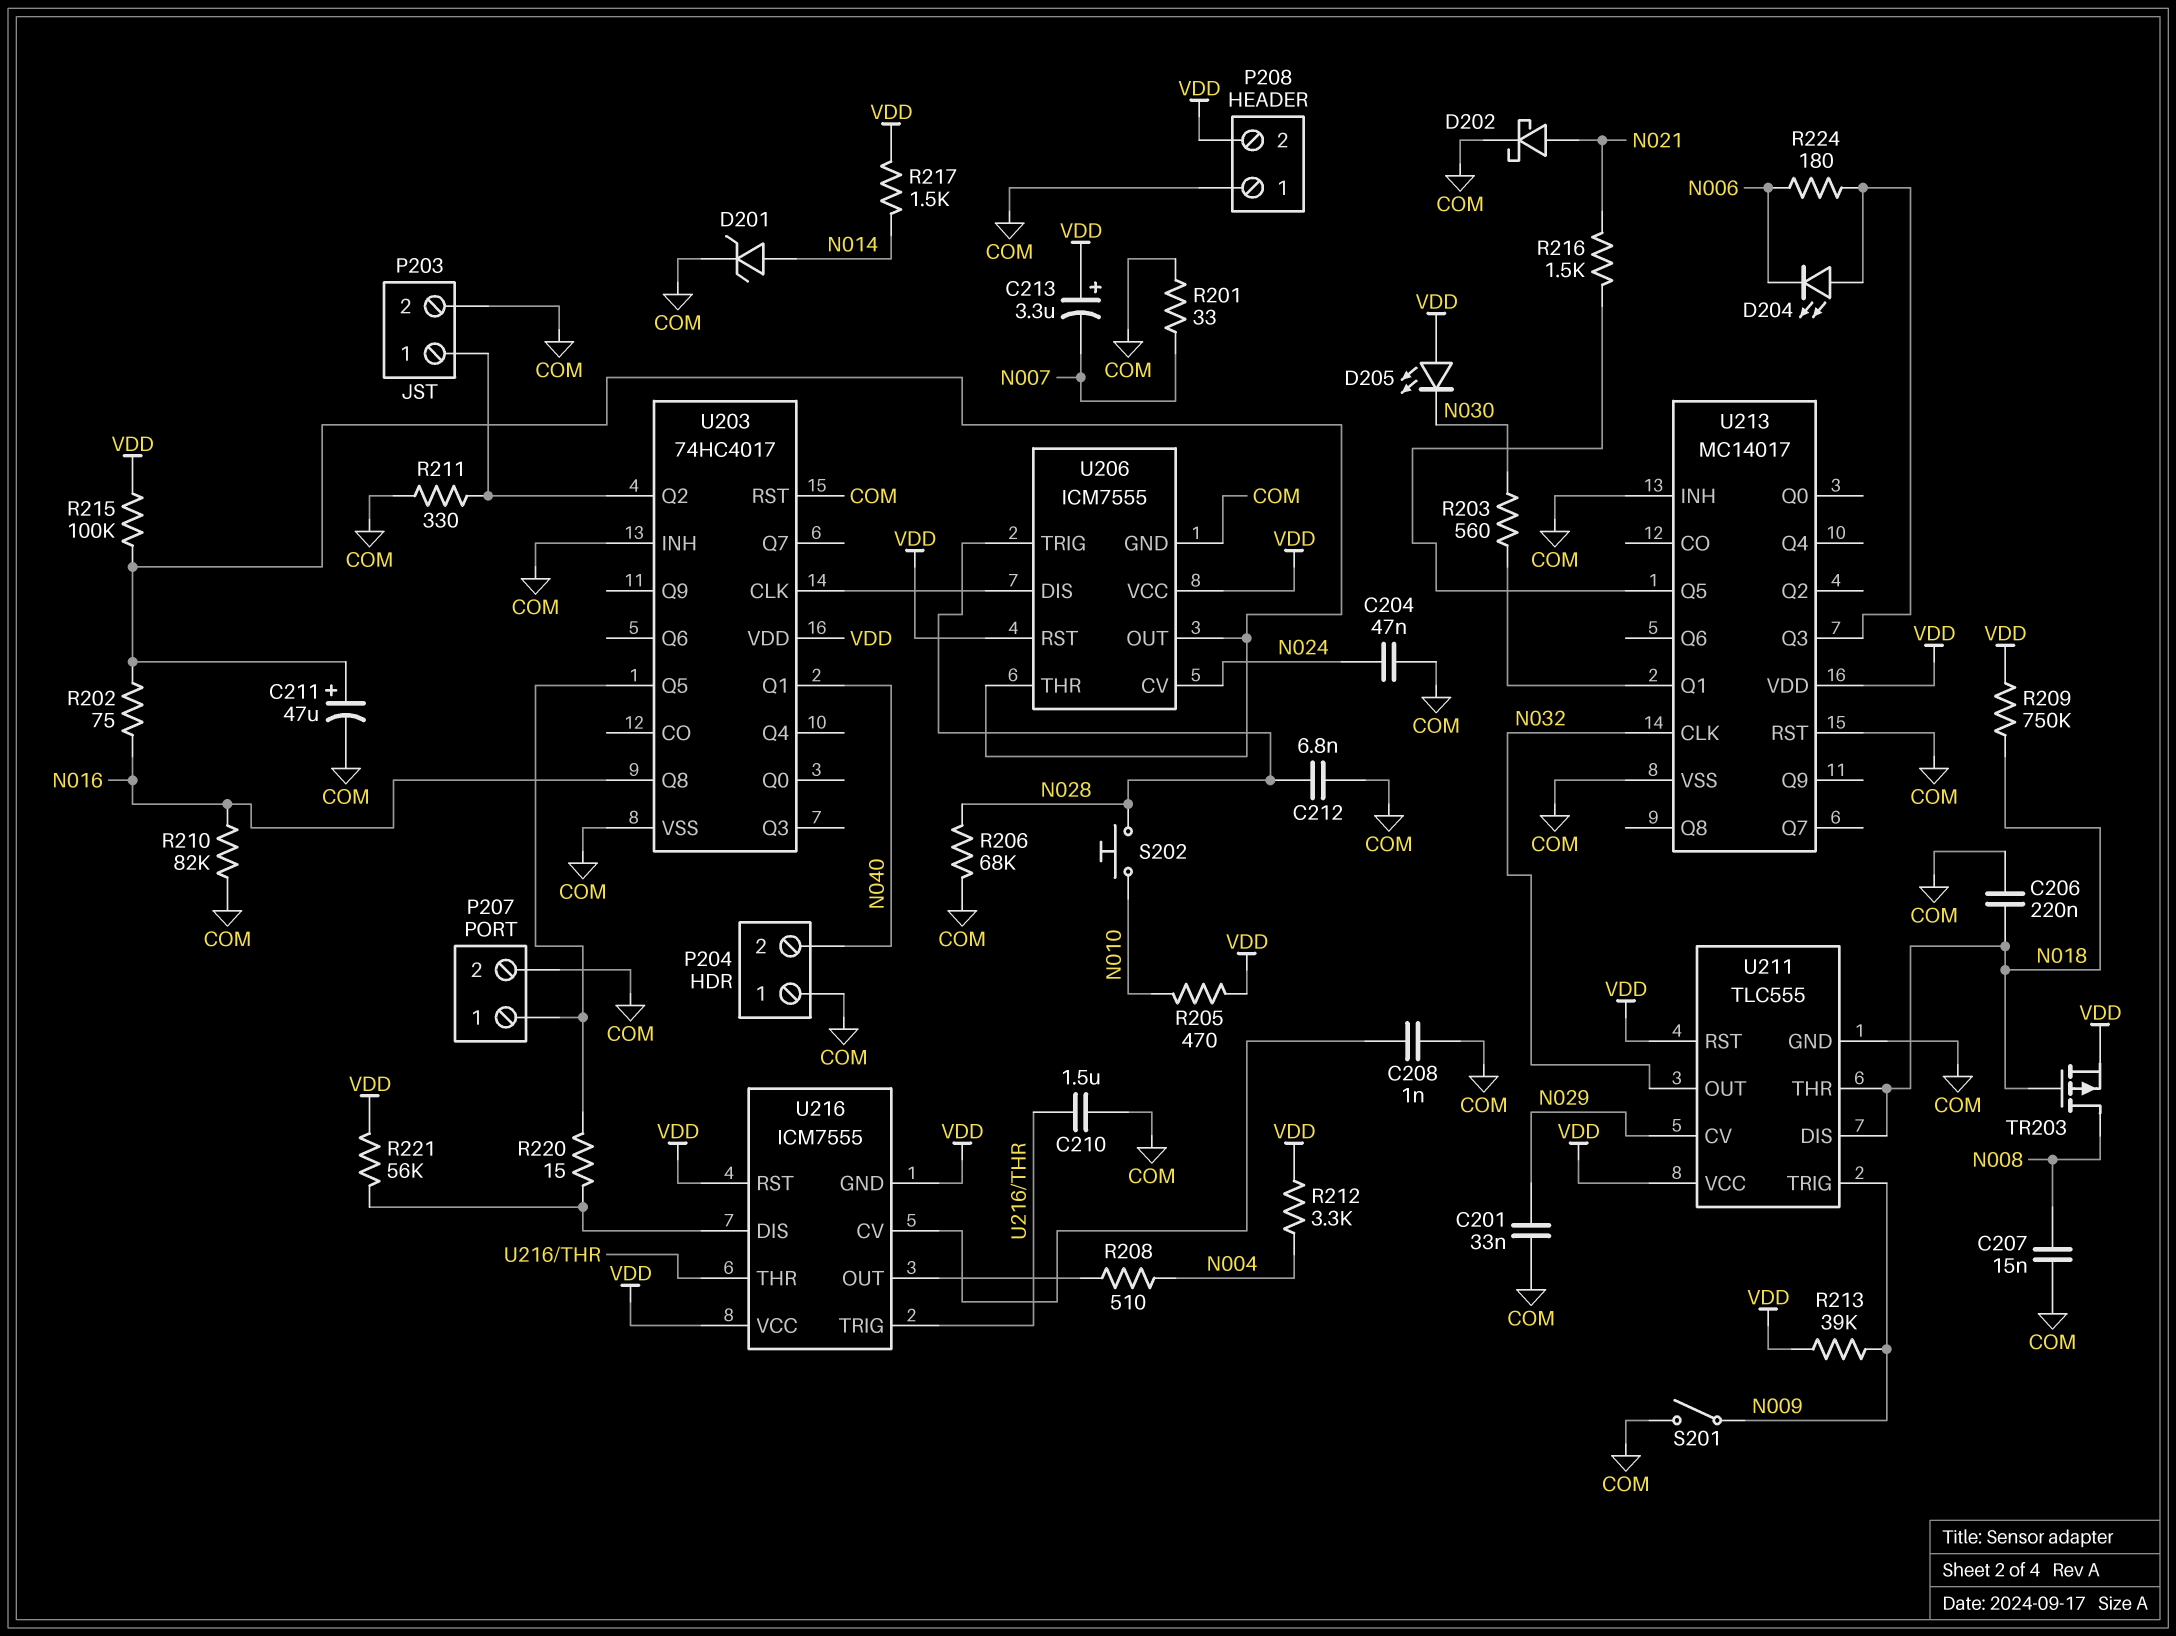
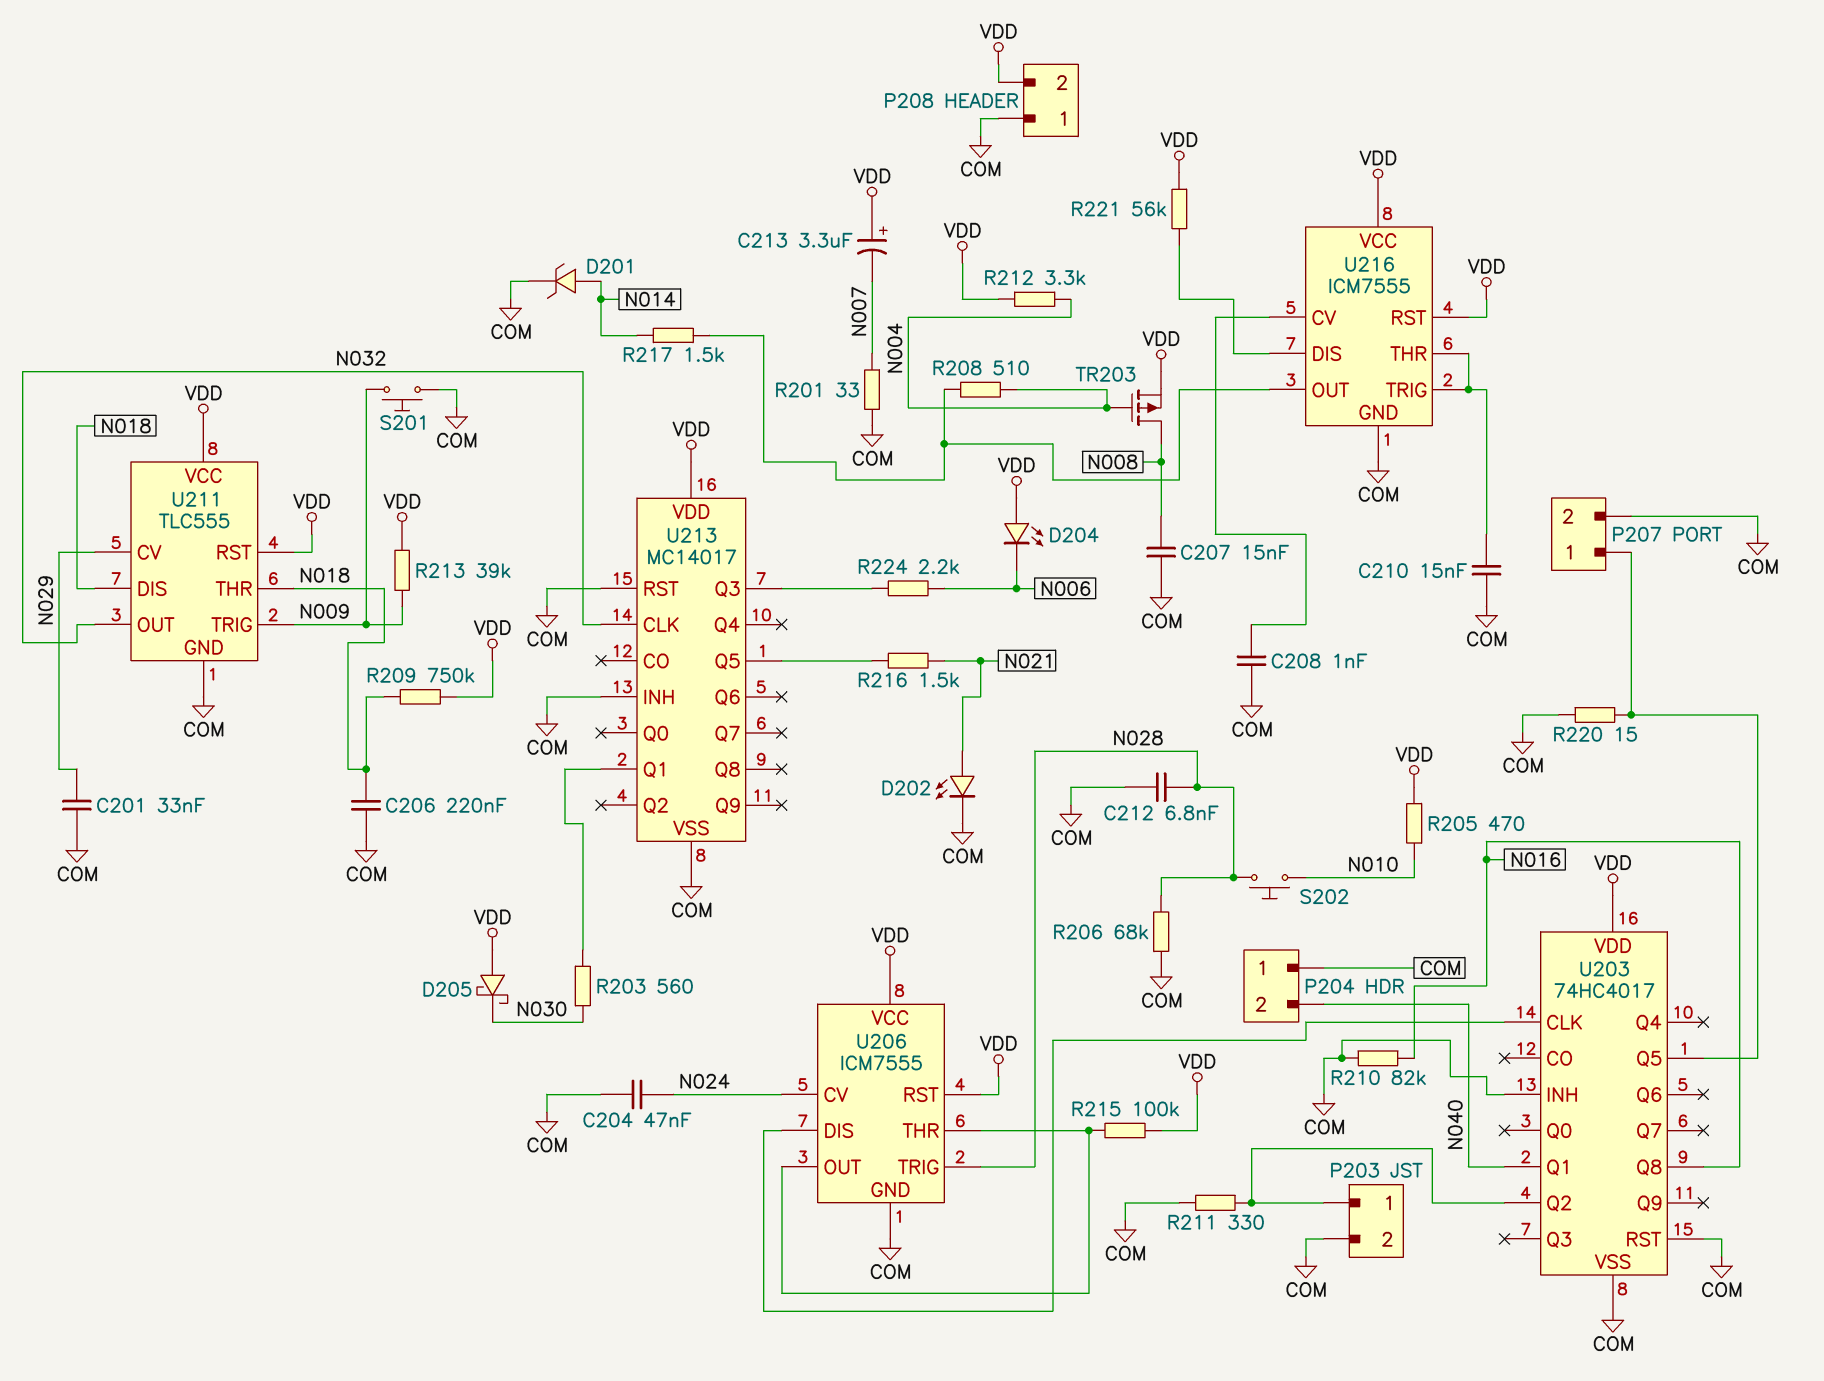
C210: 1.5uF (COM, U216/THR) -> 15nF (COM, U216/THR)
C211: 47uF (plus U206/OUT, minus COM) -> none
D202: schottky (A N021, K COM) -> LED (A N021, K COM)
D204: LED (A U213/Q3, K N006) -> LED (A VDD, K N006)
D205: LED (A VDD, K N030) -> schottky (A VDD, K N030)
R202: 75 (N016, U206/OUT) -> none
R217: 1.5k (N014, VDD) -> 1.5k (N014, U216/OUT)
R220: 15 (P207/1, U216/DIS) -> 15 (COM, P207/1)
R224: 180 (N006, U213/Q3) -> 2.2k (N006, U213/Q3)
S201: switch (COM, N009) -> button (COM, N009)
TR203: PMOS (G N018, D N008, S VDD) -> PMOS (G N004, D N008, S VDD)
U216 pin GND: VDD -> COM

